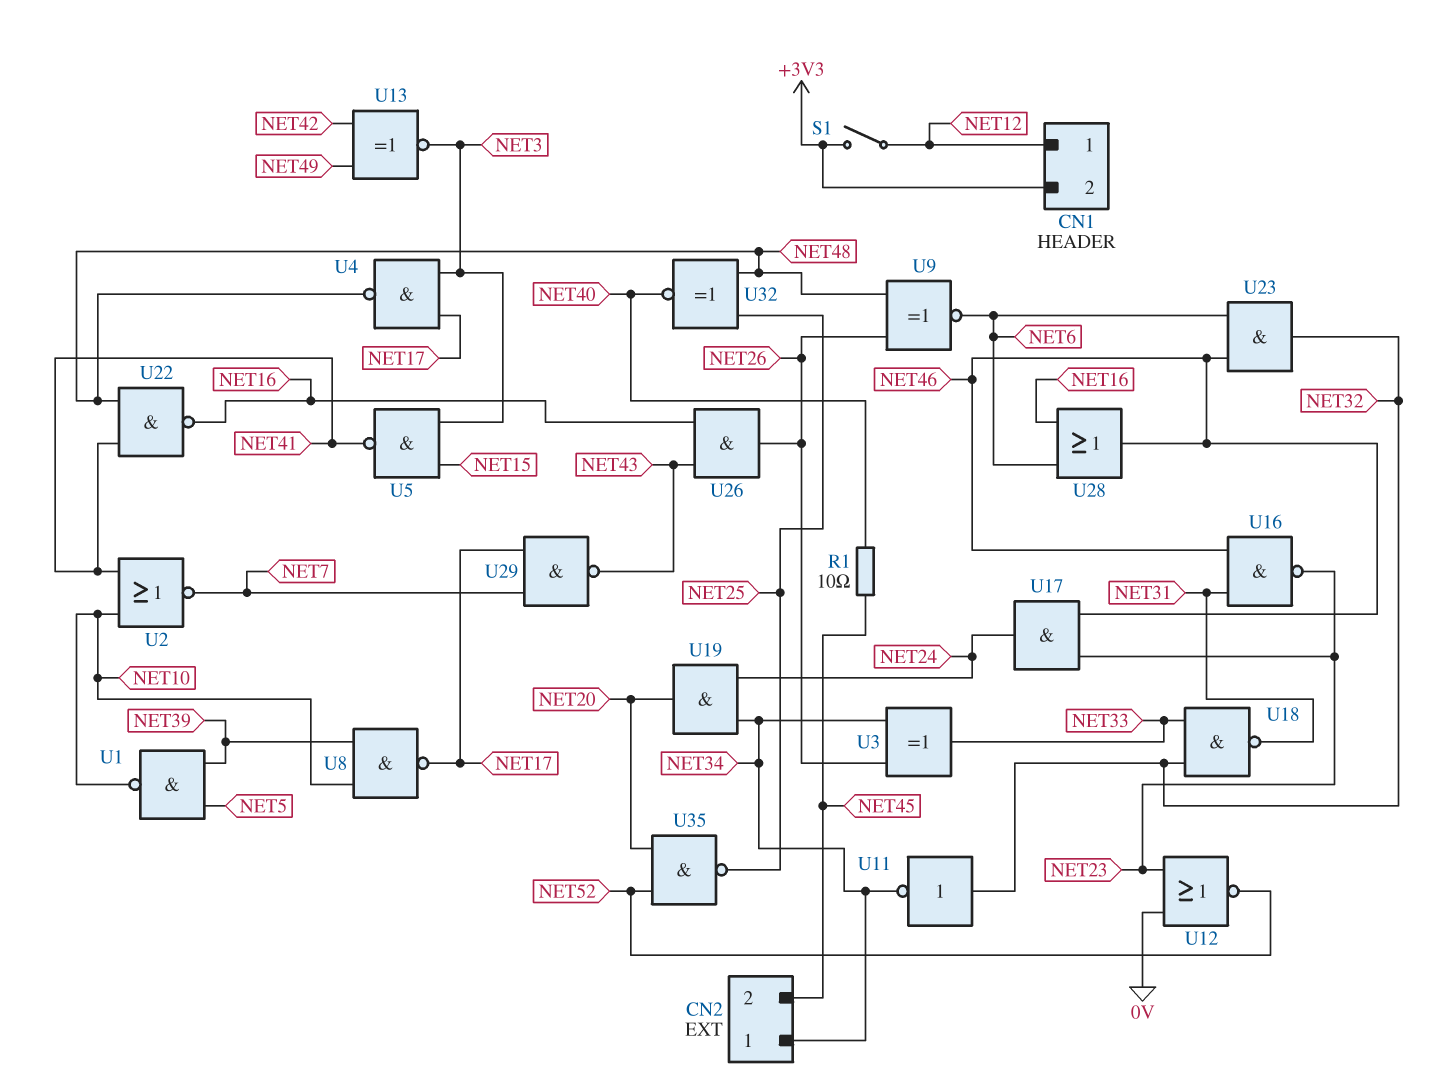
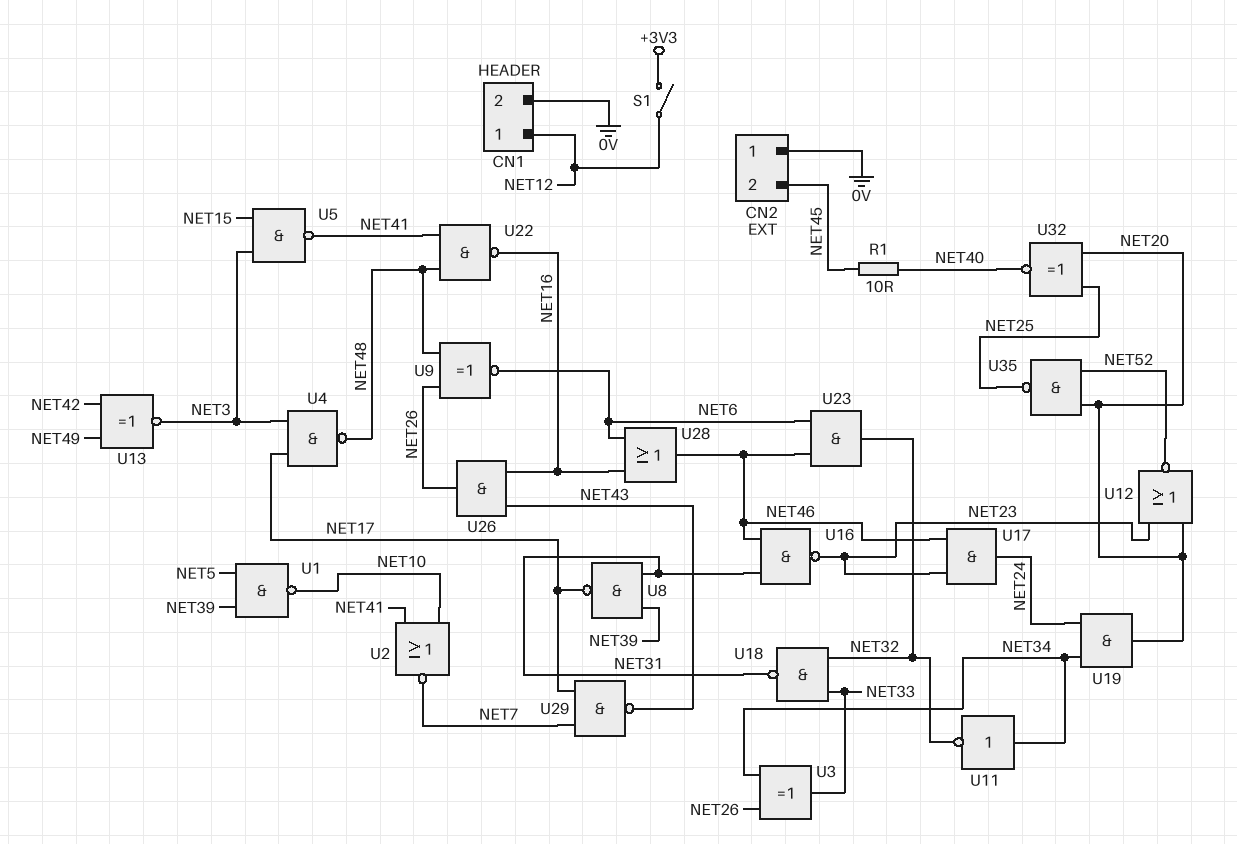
CN1 pin 2: +3V3 -> 0V
CN2 pin 1: NET34 -> 0V
U8: NAND (in NET10, in NET39, out NET17) -> NAND (in NET31, in NET39, out NET17)
U11: NOT (in NET32, out NET34) -> NOT (in NET34, out NET32)
U12: NOR (in 0V, in NET23, out NET52) -> NOR (in NET20, in NET23, out NET52)
U32: XNOR (in NET25, in NET48, out NET40) -> XNOR (in NET20, in NET25, out NET40)

